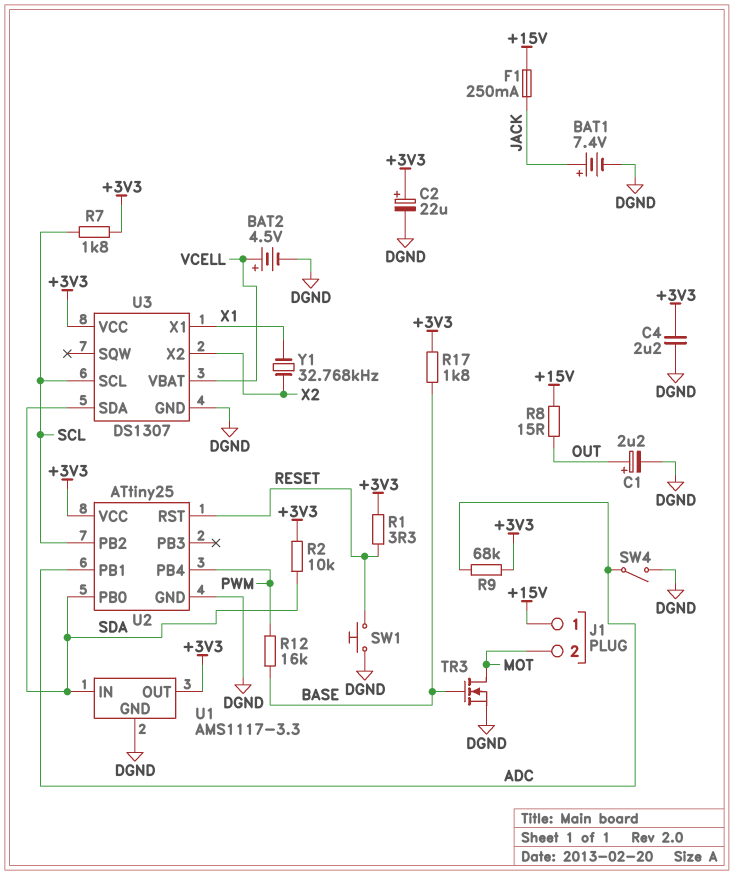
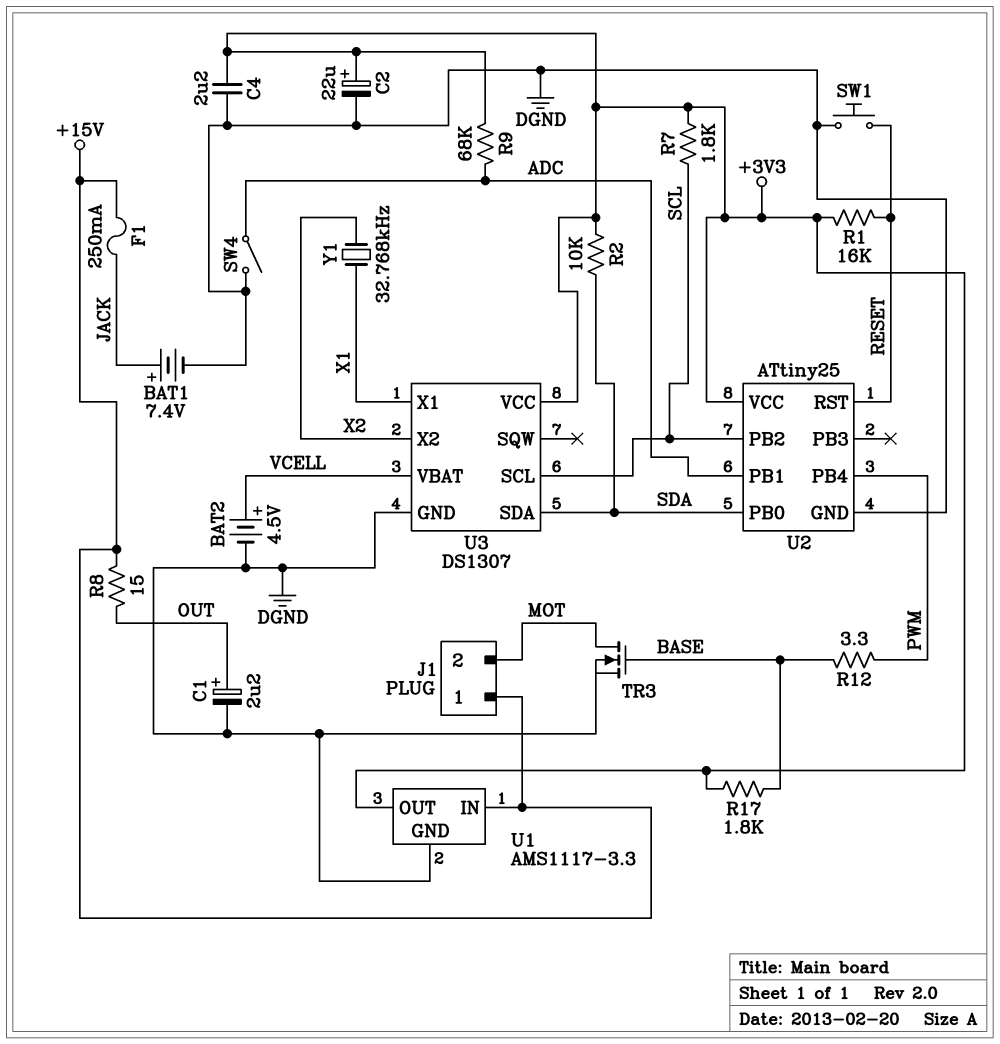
R1: 3.3 (+3V3, RESET) -> 16k (+3V3, RESET)
R12: 16k (BASE, PWM) -> 3.3 (BASE, PWM)
U1 pin IN: SDA -> +15V

